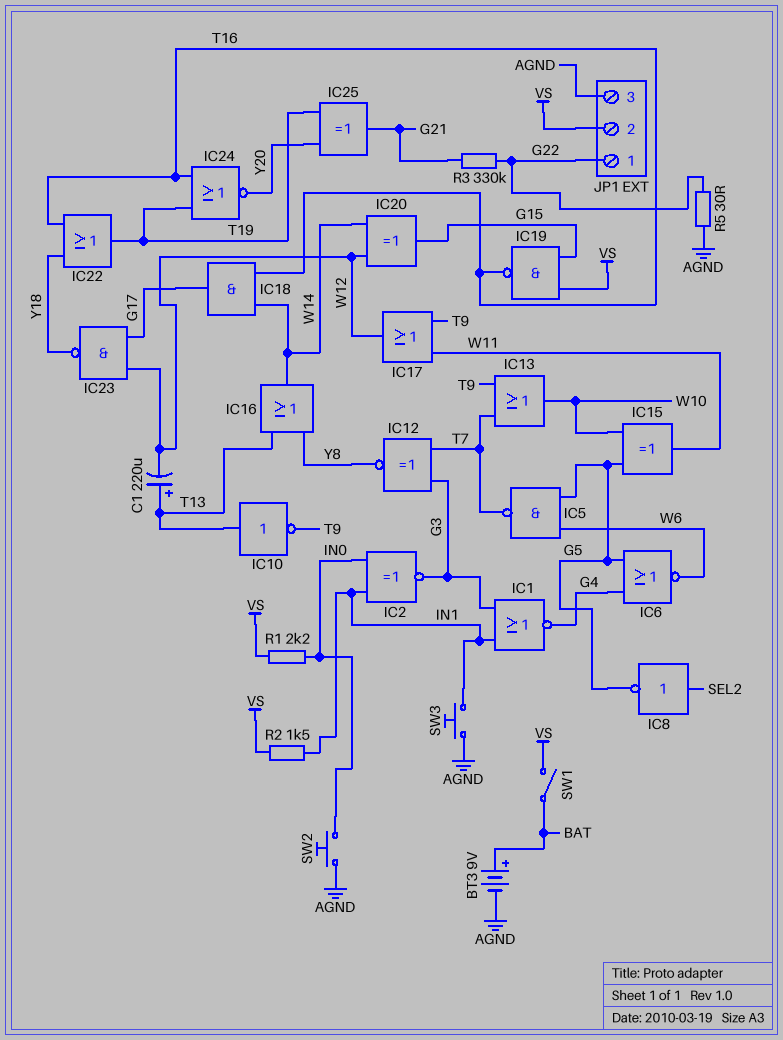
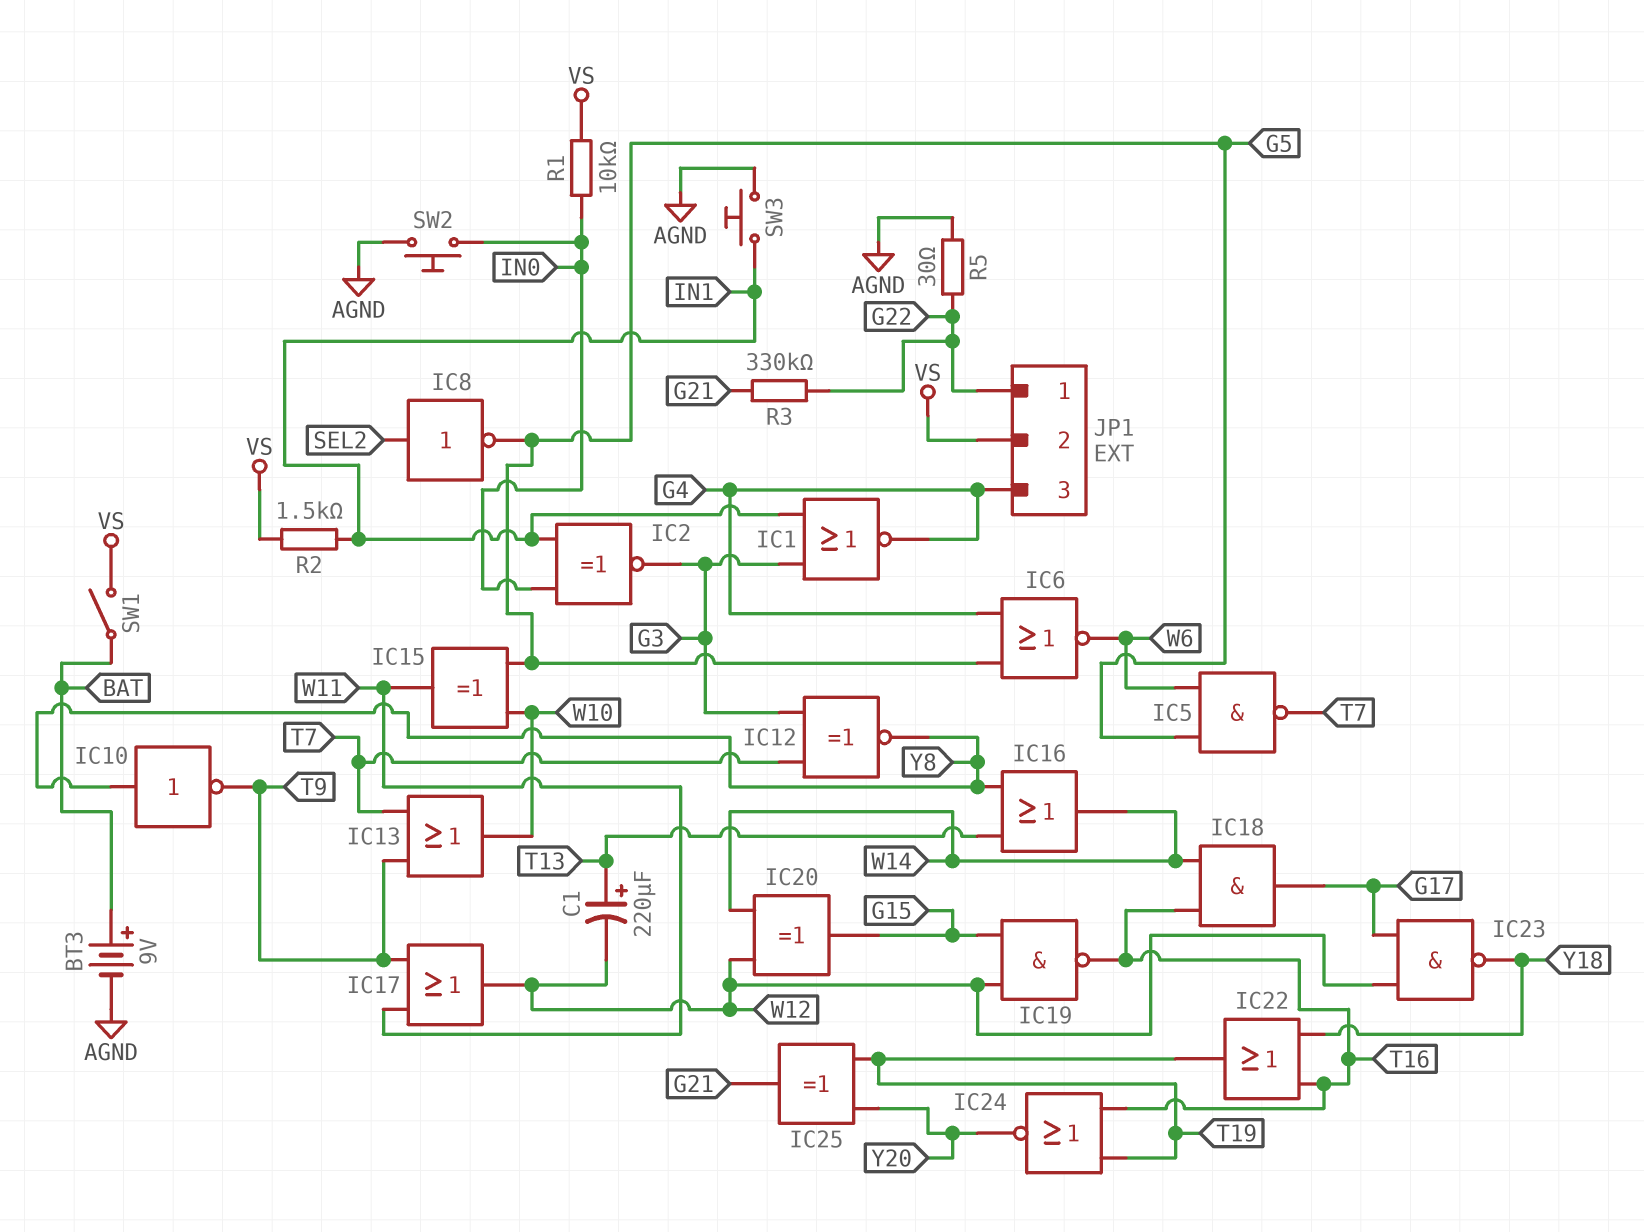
IC10: NOT (in T13, out T9) -> NOT (in Y8, out T9)
IC19: NAND (in G15, in VS, out T16) -> NAND (in G15, in W12, out T16)
JP1 pin 3: AGND -> G4
R1: 2.2k (IN0, VS) -> 10k (IN0, VS)

